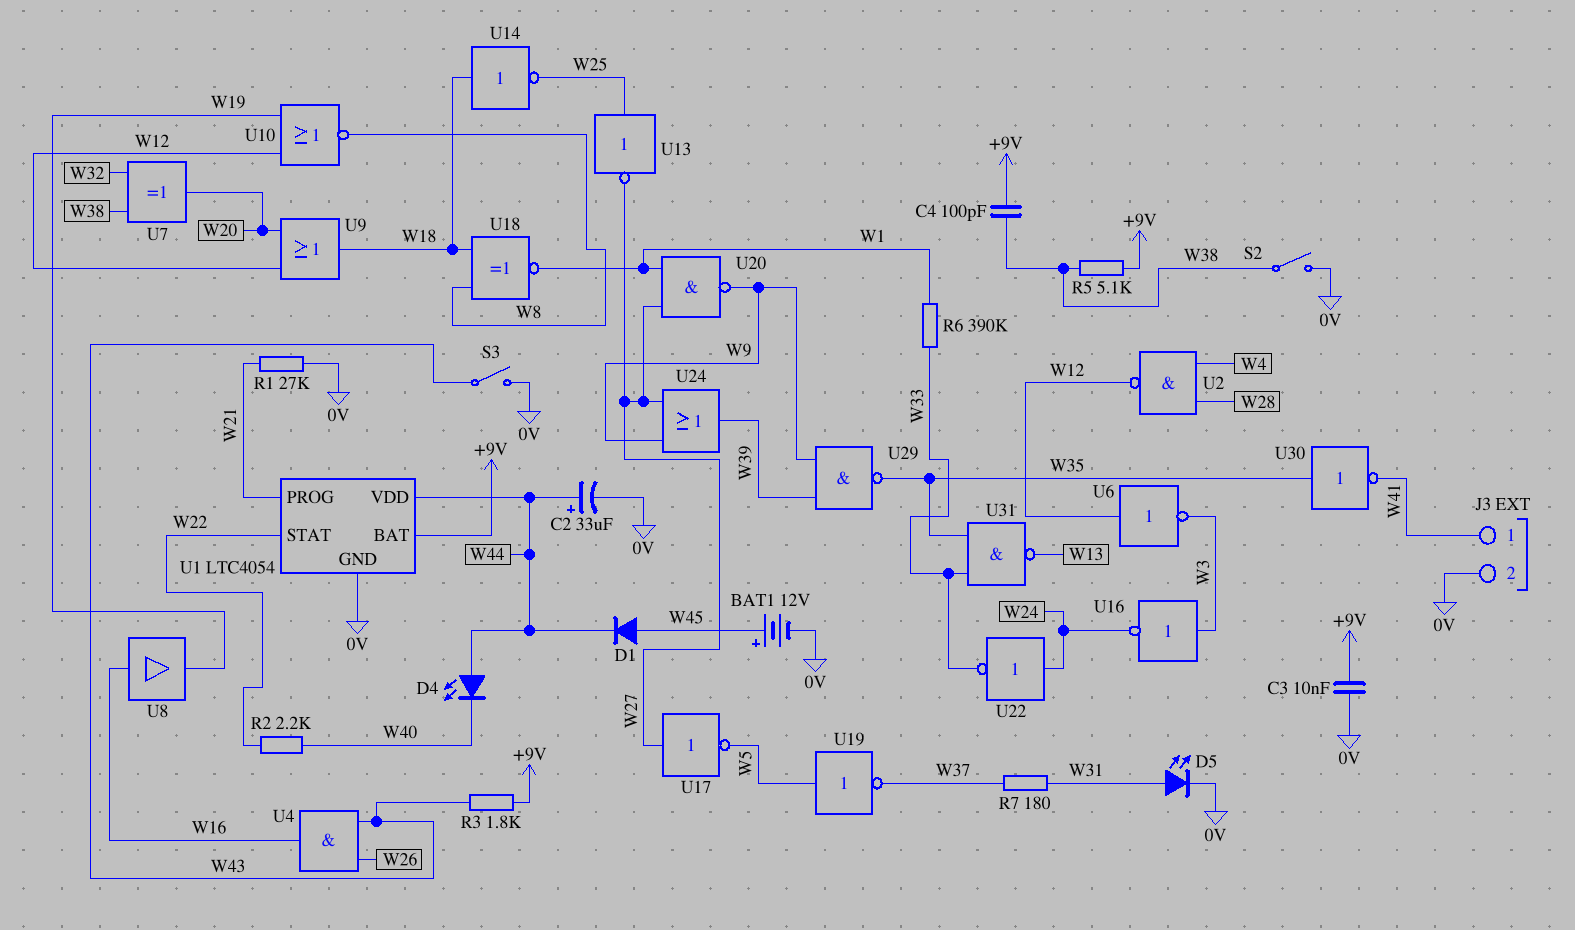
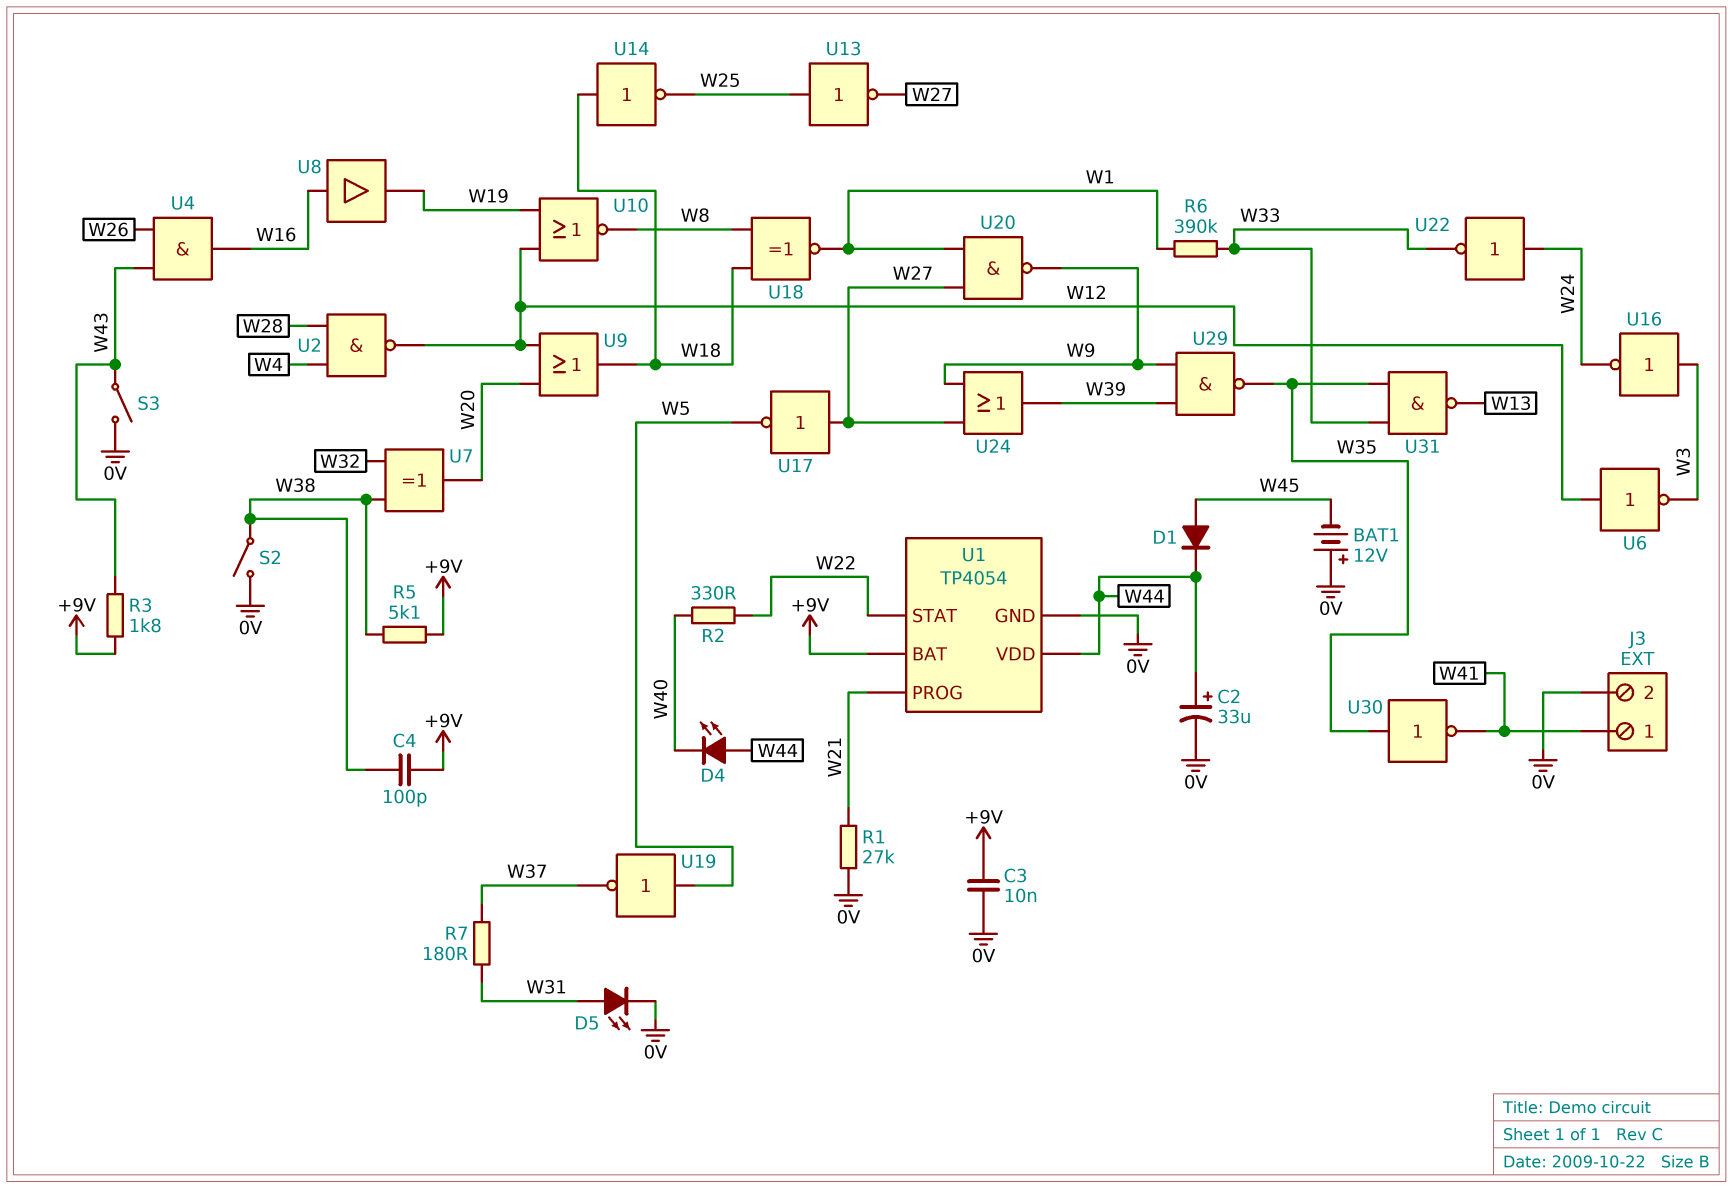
BAT1: 12V (plus W45, minus 0V) -> 12V (plus 0V, minus W45)
R2: 2.2k (W22, W40) -> 330 (W22, W40)
U1: LTC4054 -> TP4054

